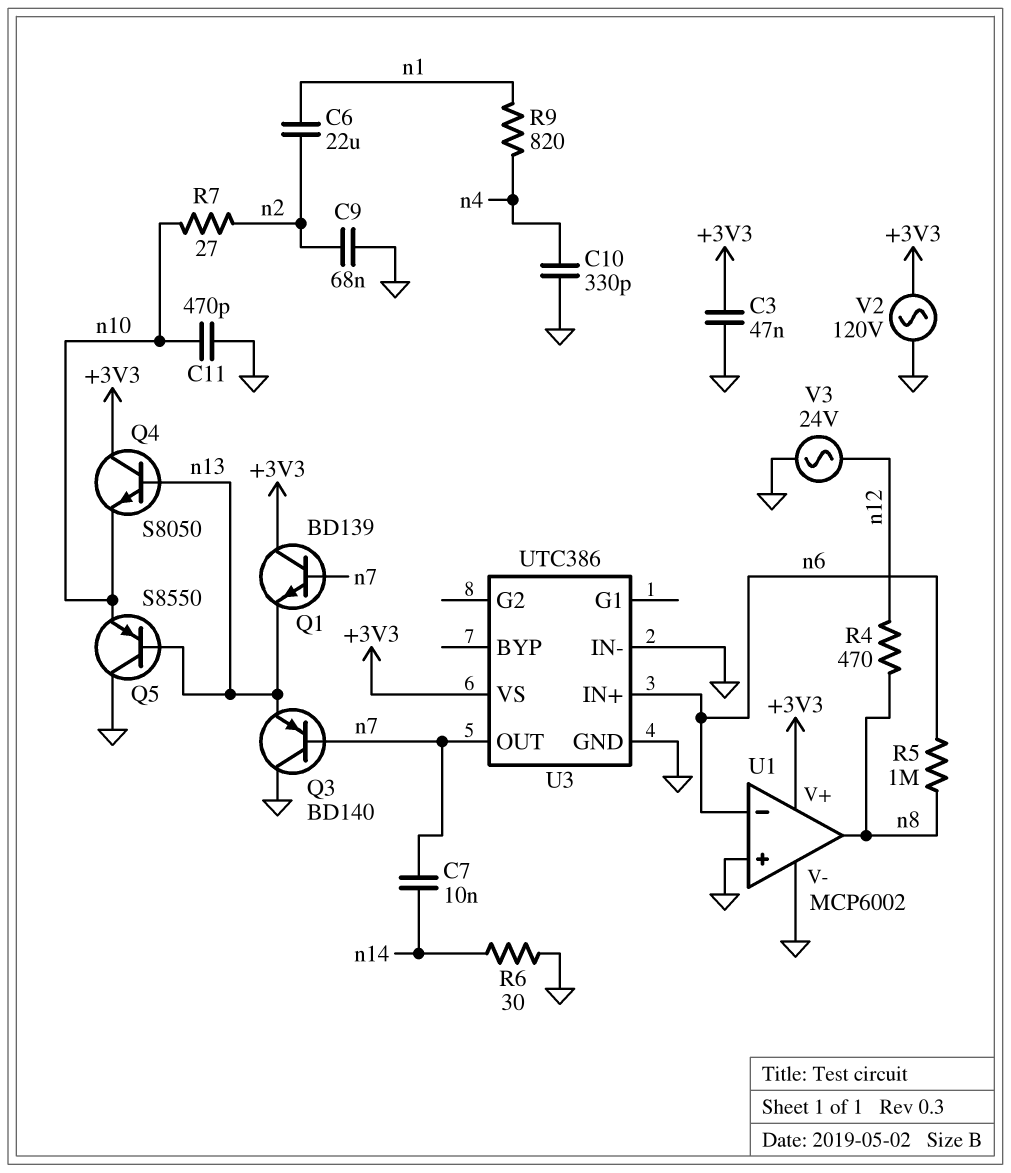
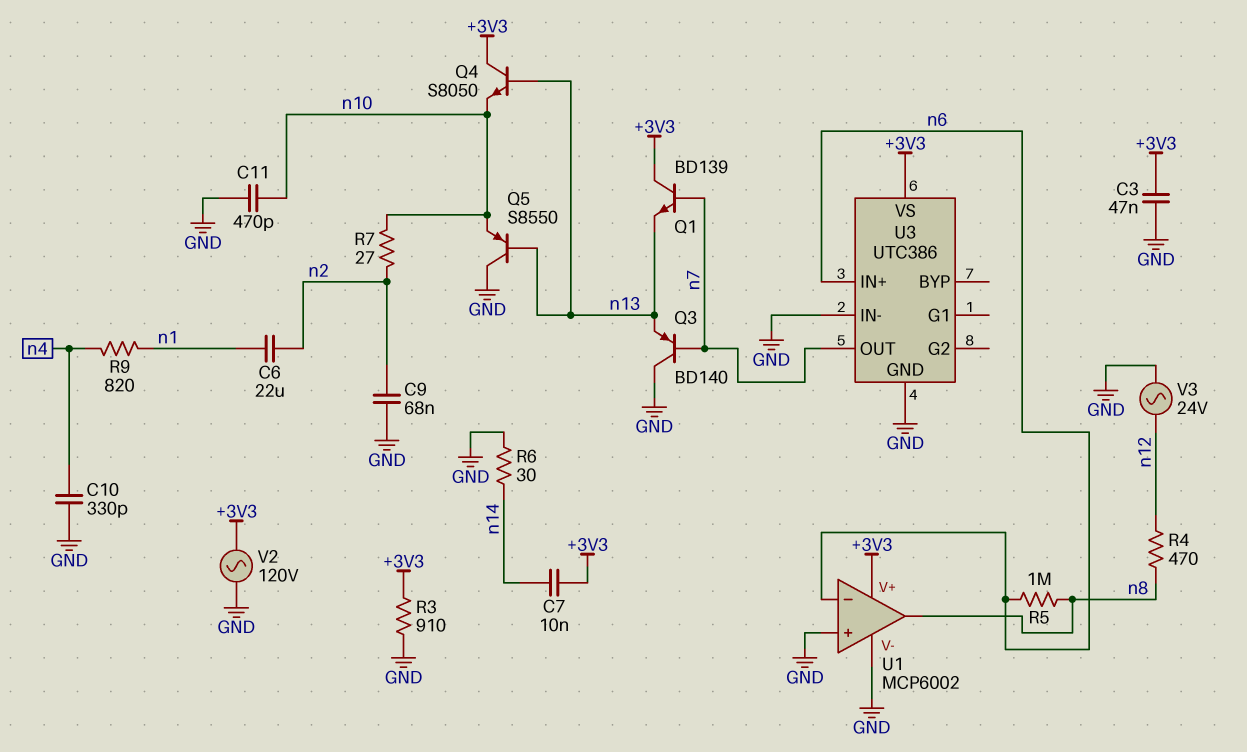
C7: 10nF (n7, n14) -> 10nF (+3V3, n14)
R3: none -> 910 (+3V3, GND)

